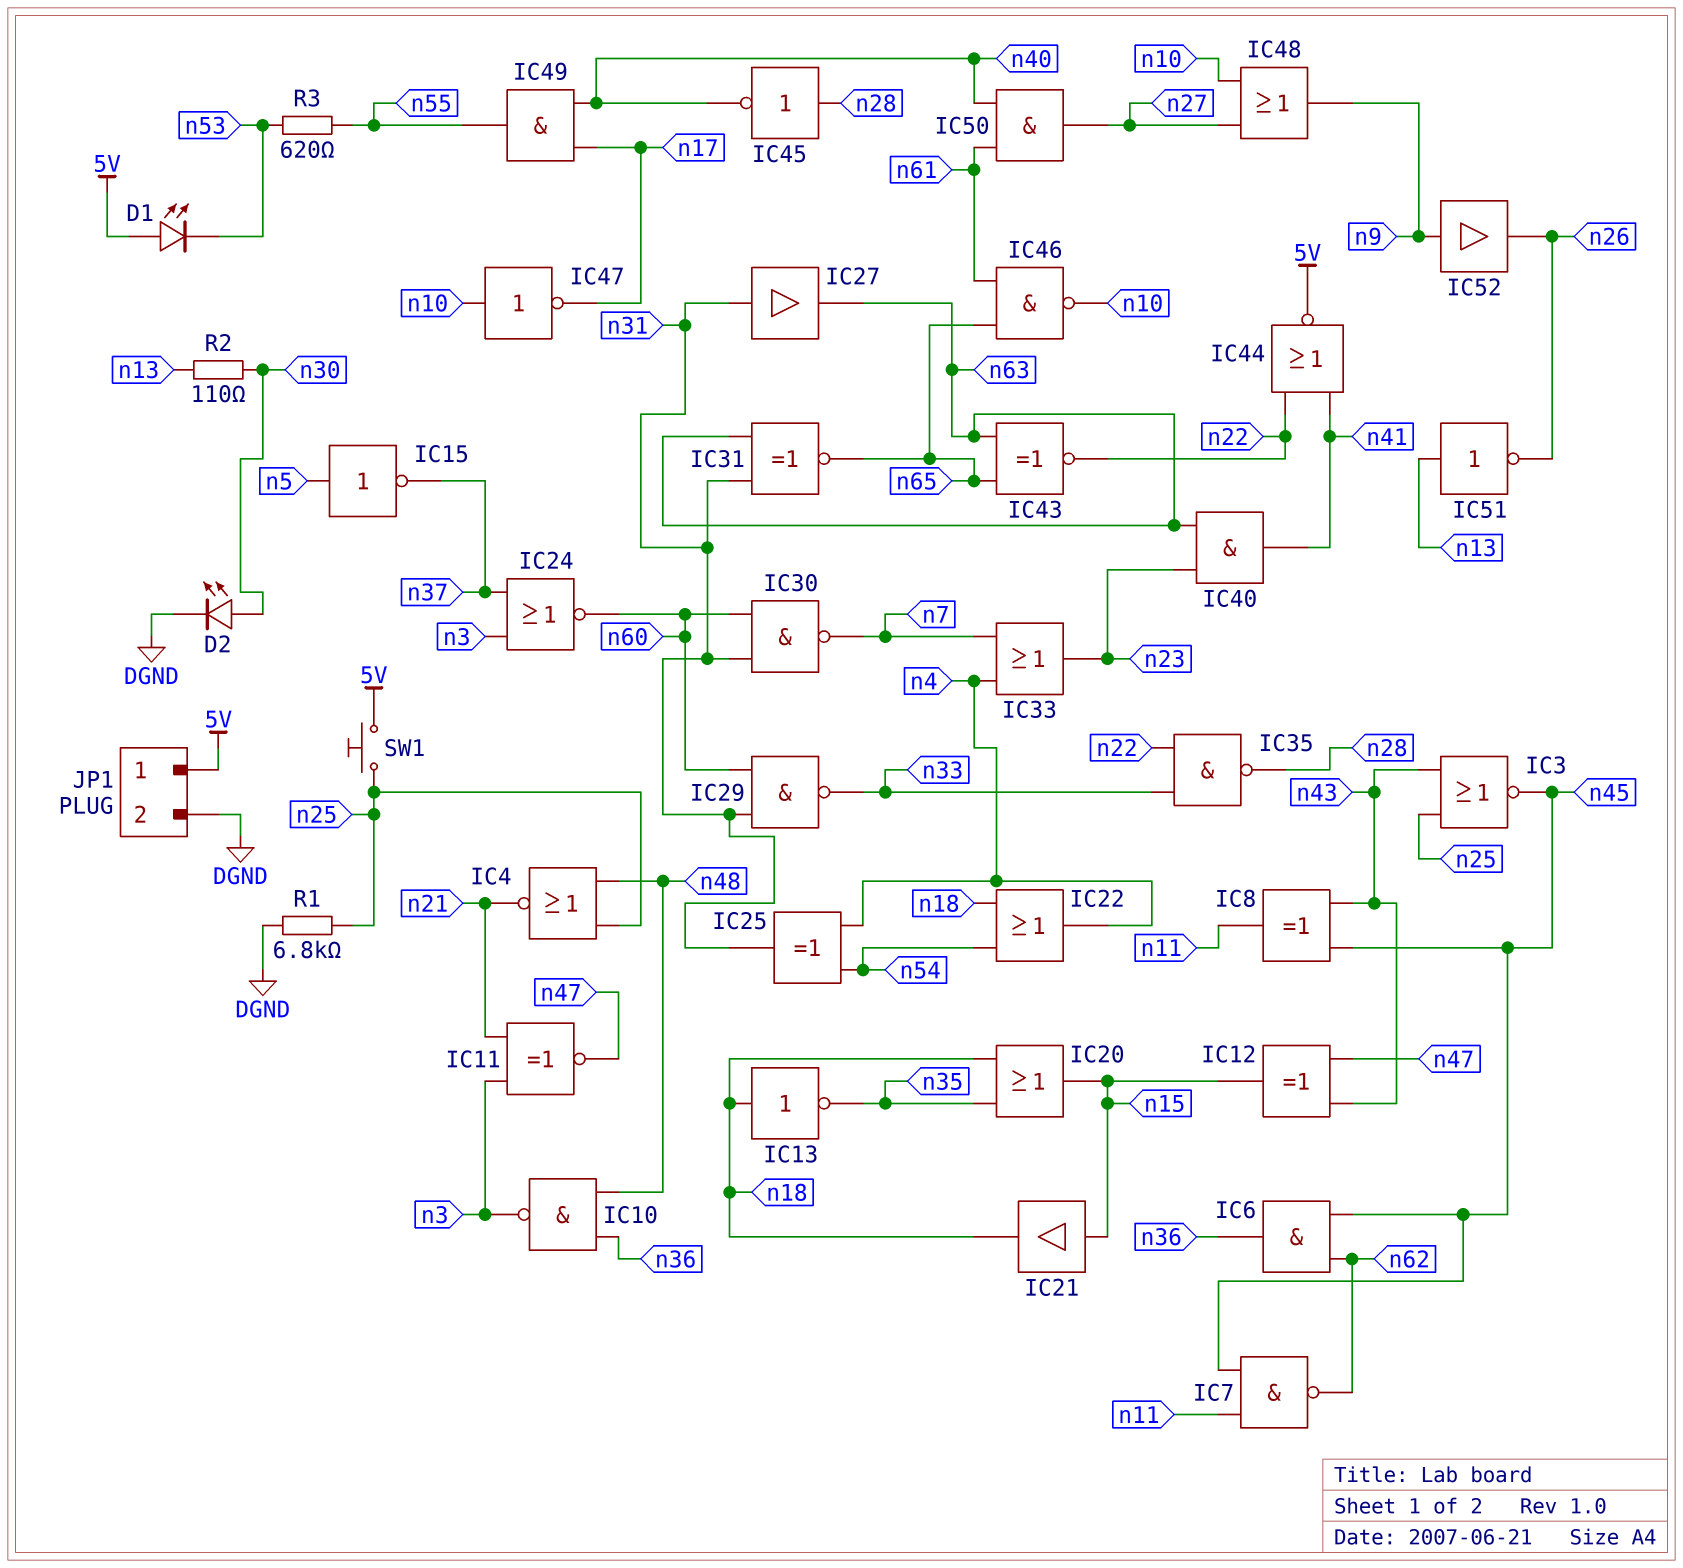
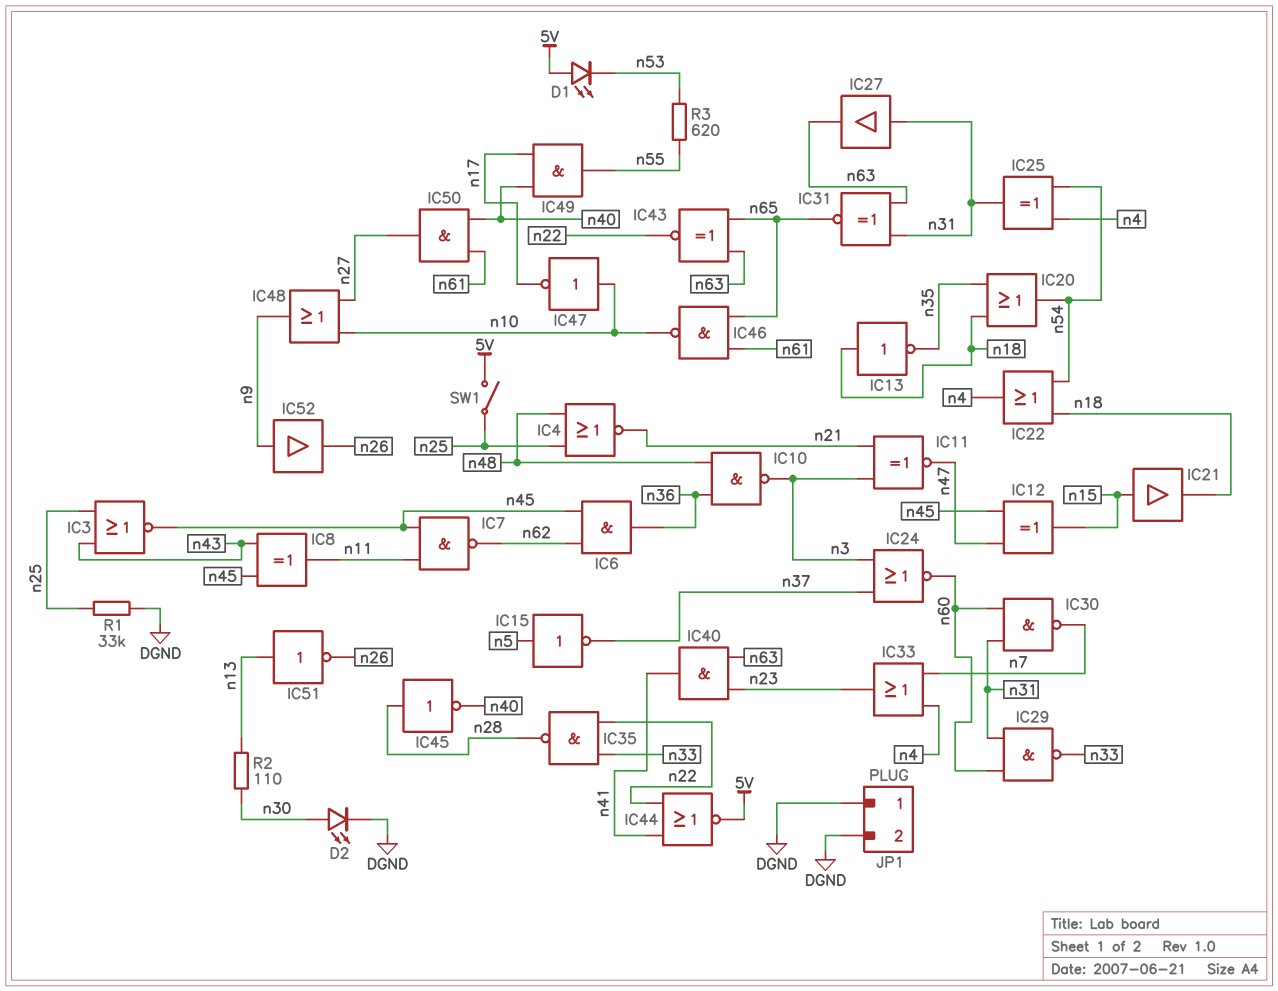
IC12: XOR (in n43, in n47, out n15) -> XOR (in n45, in n47, out n15)
IC20: OR (in n18, in n35, out n15) -> OR (in n18, in n35, out n54)
JP1 pin 1: 5V -> DGND
R1: 6.8k (DGND, n25) -> 33k (DGND, n25)
SW1: button (5V, n25) -> switch (5V, n25)

